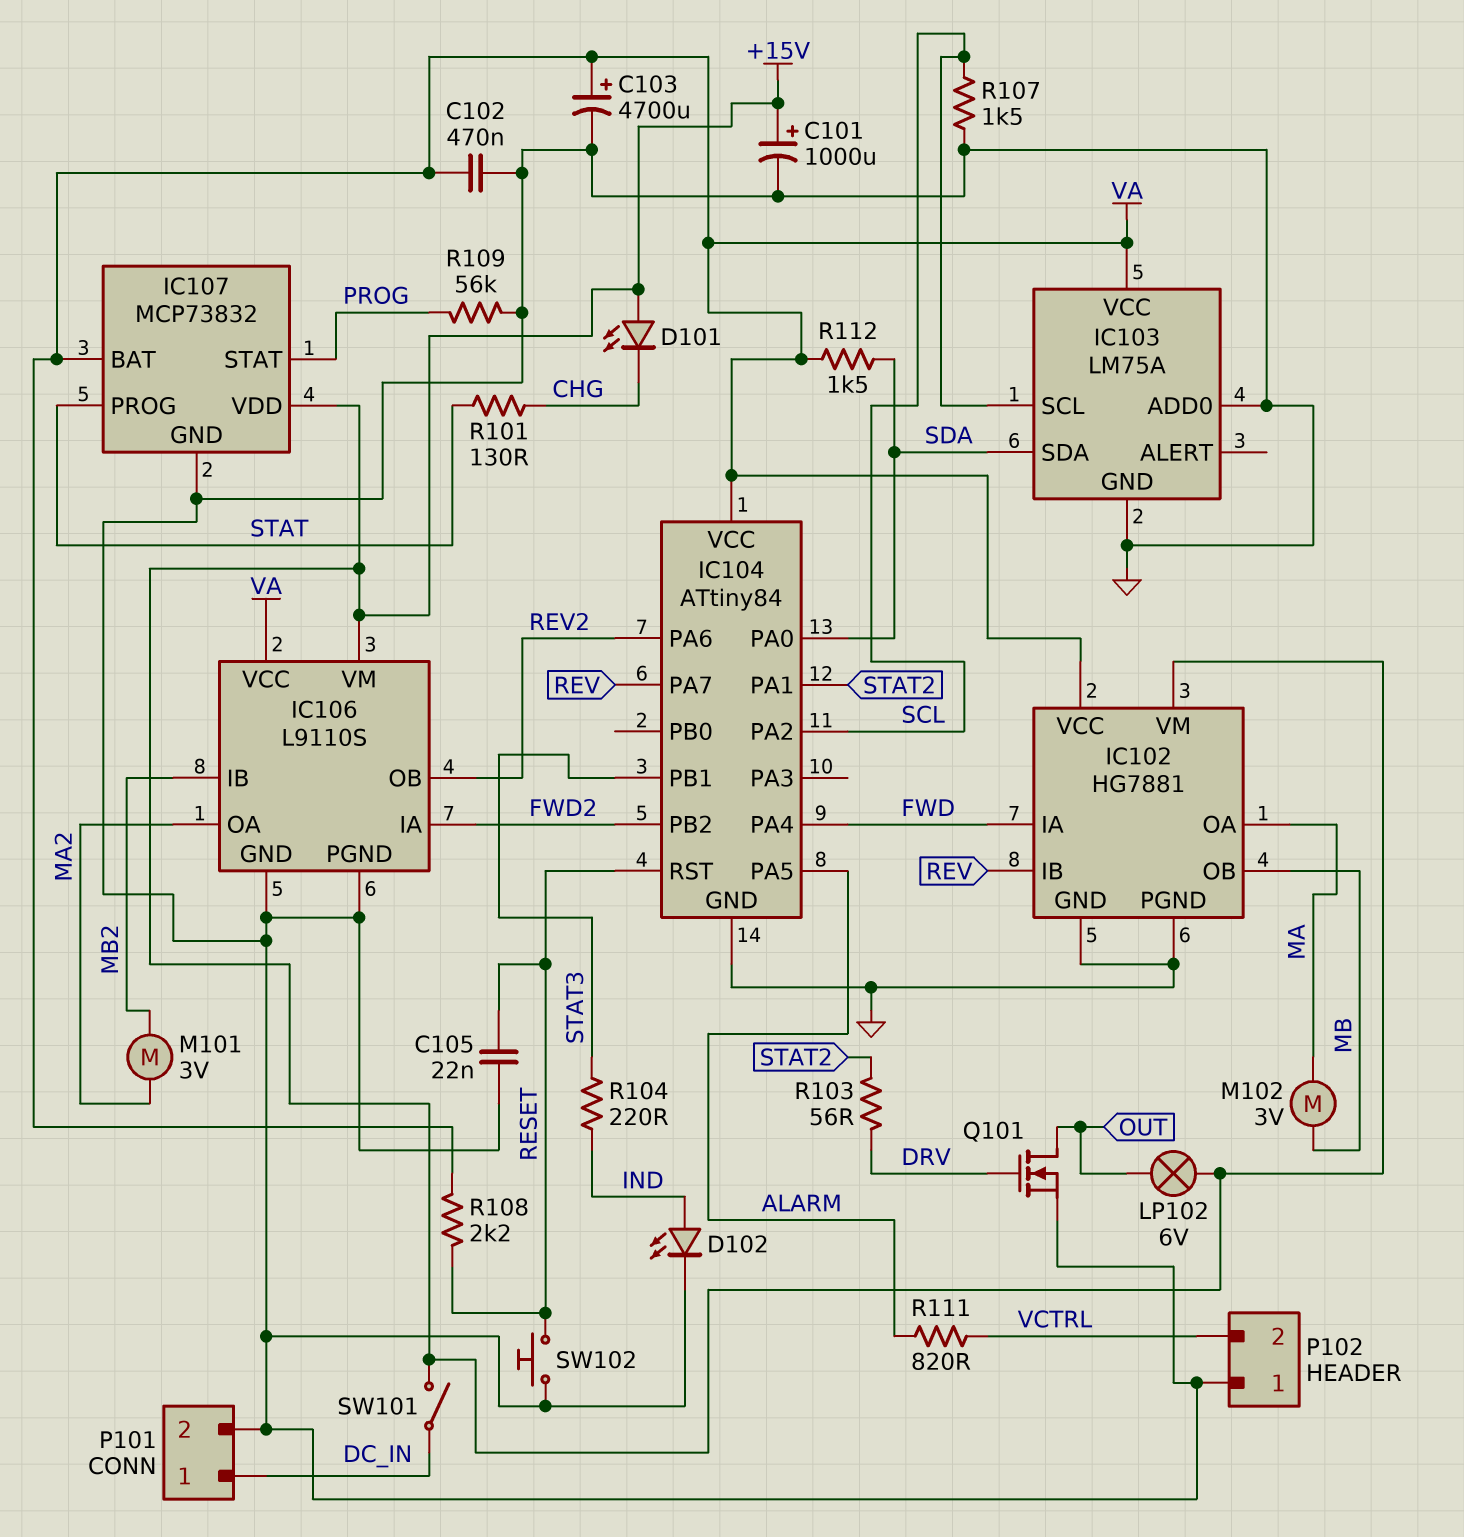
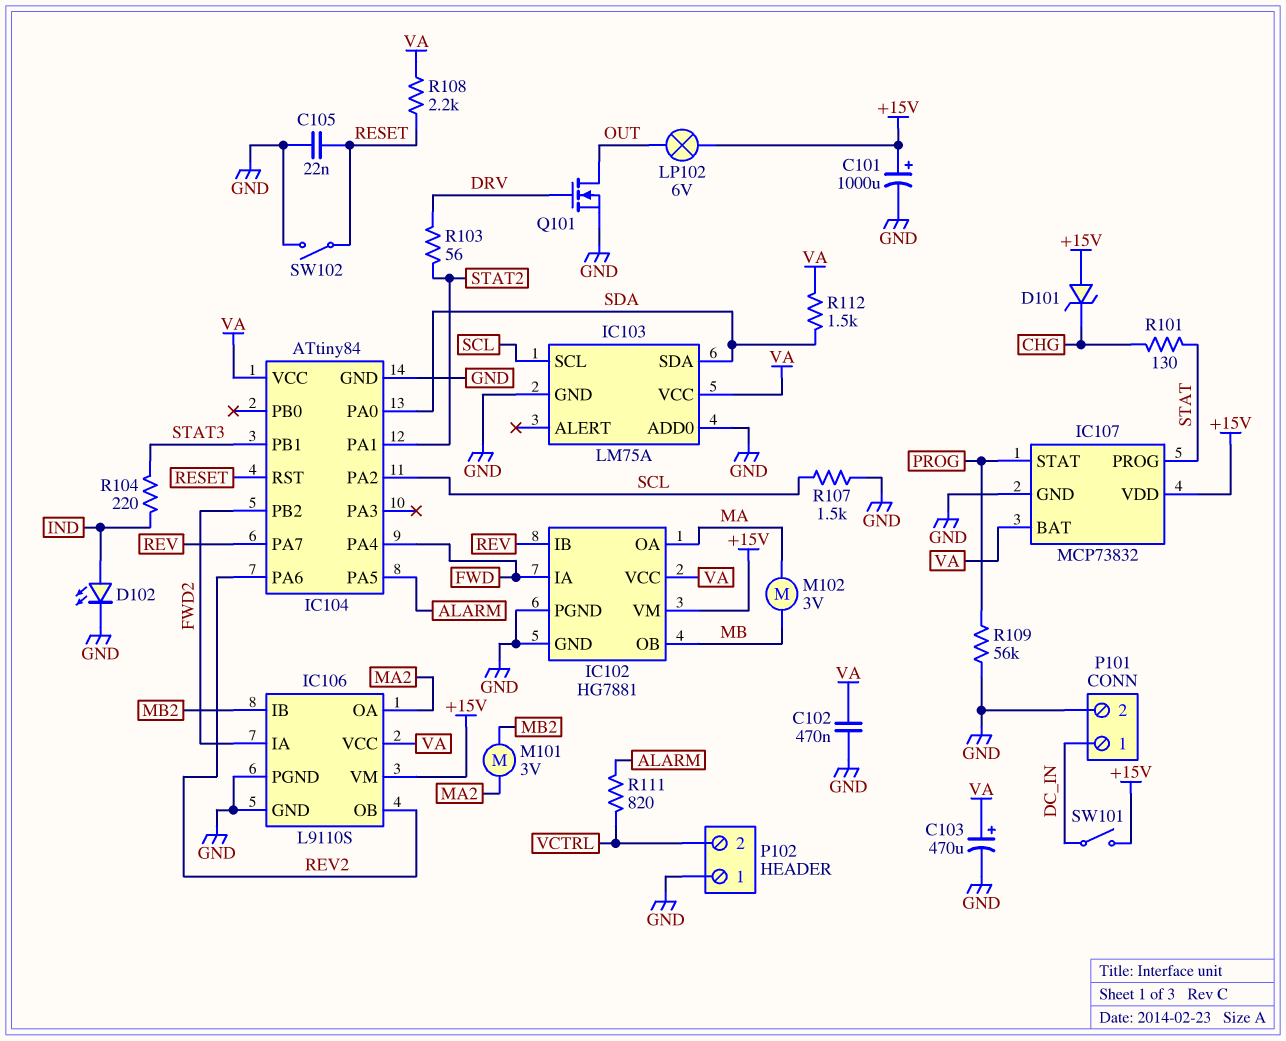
C103: 4700uF (plus VA, minus GND) -> 470uF (plus VA, minus GND)
D101: LED (A +15V, K CHG) -> zener (A +15V, K CHG)
SW102: button (GND, RESET) -> switch (GND, RESET)

